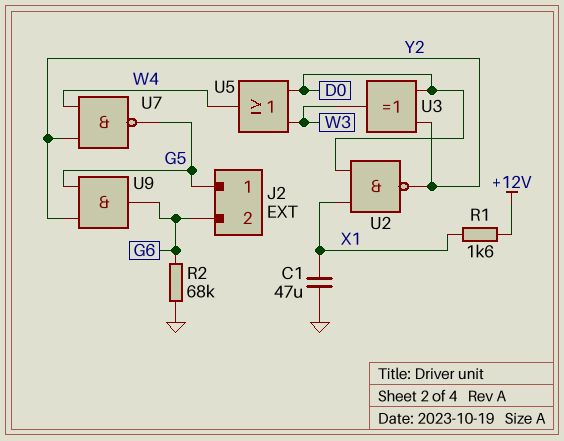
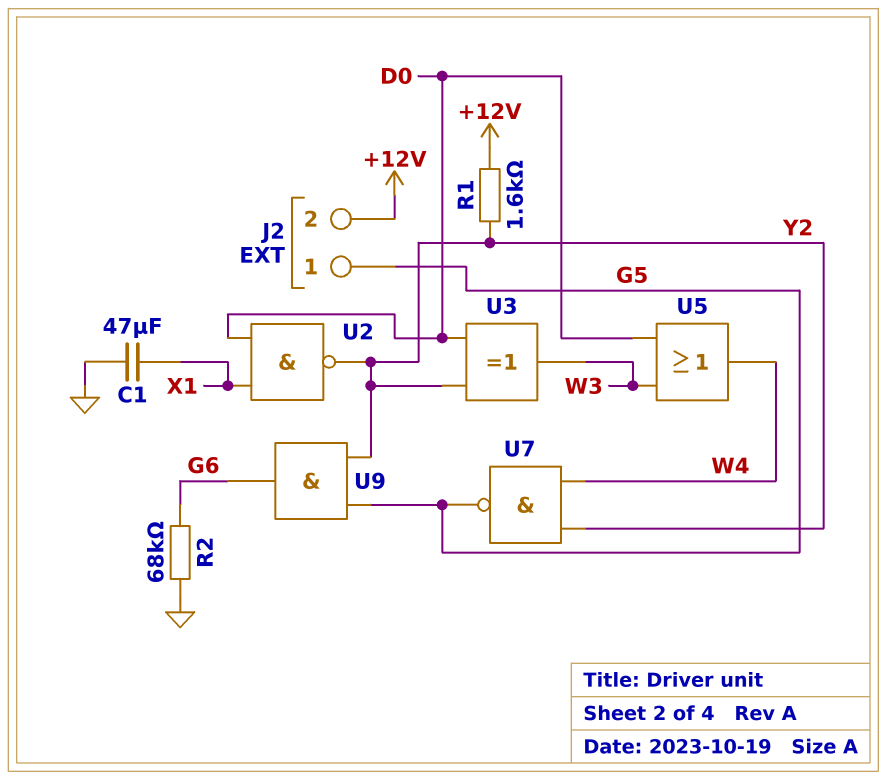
J2 pin 2: G6 -> +12V
R1: 1.6k (+12V, X1) -> 1.6k (+12V, Y2)

